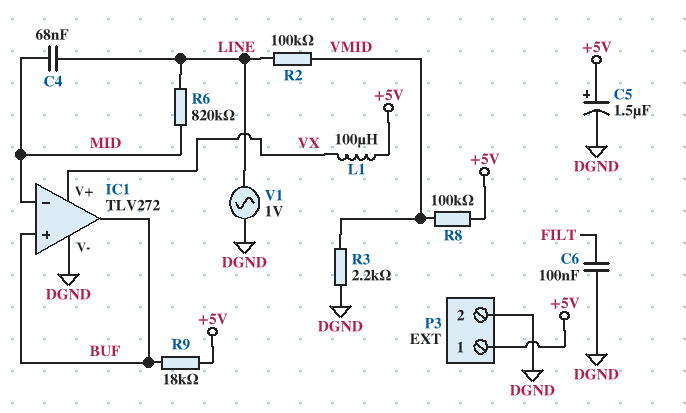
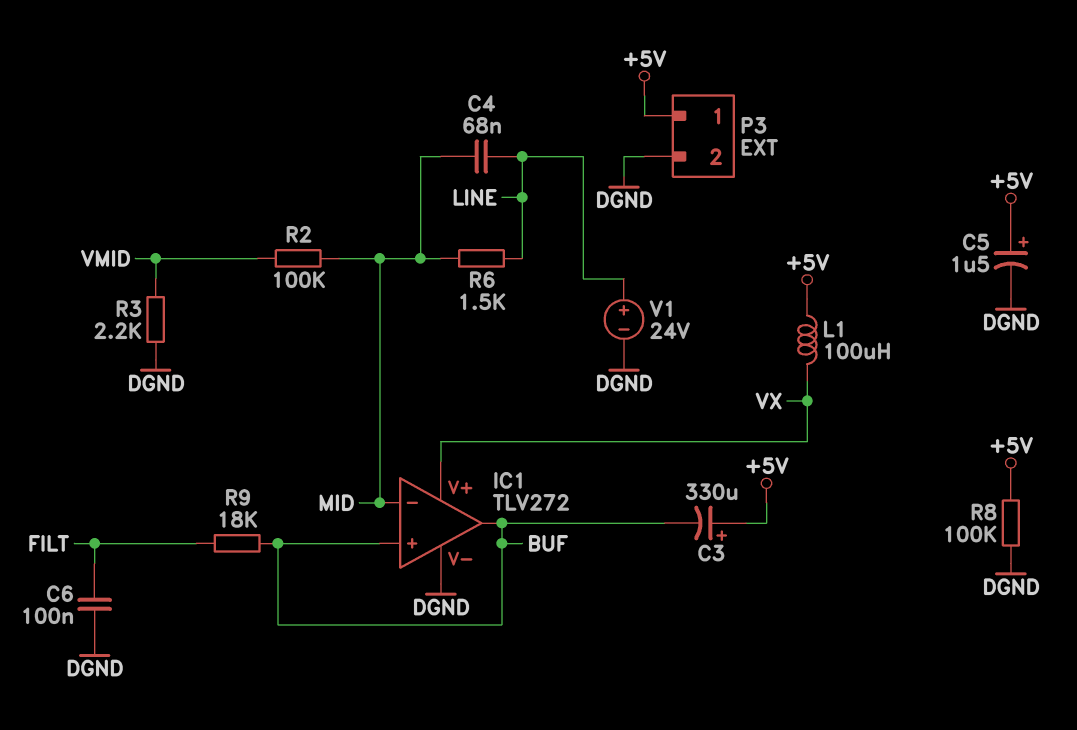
C3: none -> 330uF (plus +5V, minus BUF)
R2: 100k (LINE, VMID) -> 100k (MID, VMID)
R6: 820k (LINE, MID) -> 1.5k (LINE, MID)
R8: 100k (+5V, VMID) -> 100k (+5V, DGND)
R9: 18k (+5V, BUF) -> 18k (BUF, FILT)
V1: AC 1V (DGND, LINE) -> 24V (plus LINE, minus DGND)

